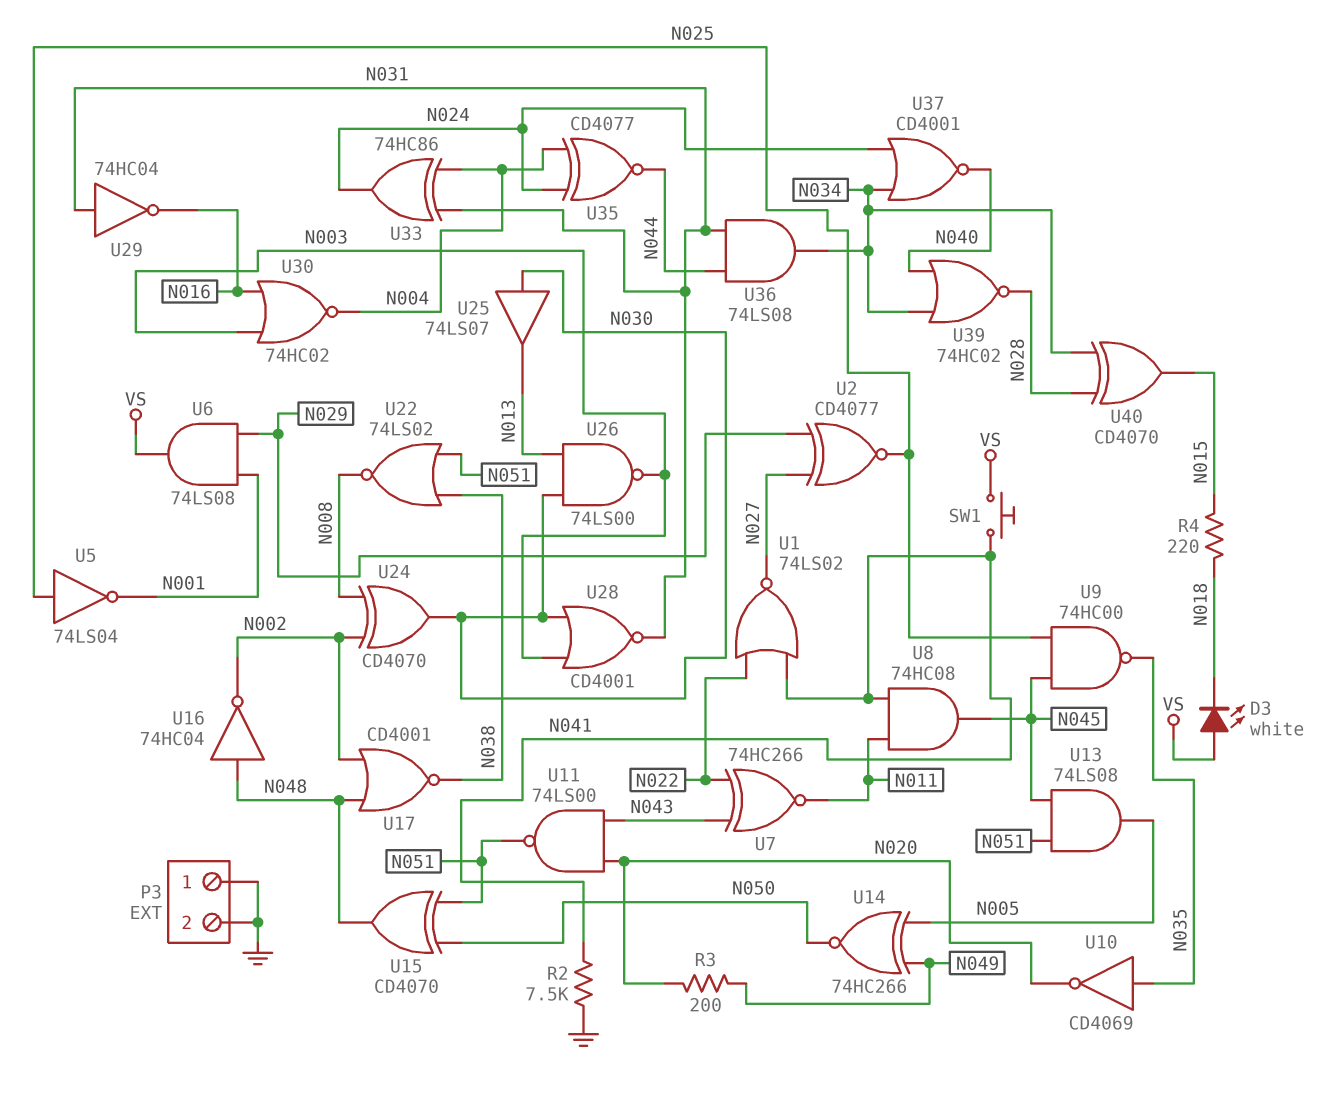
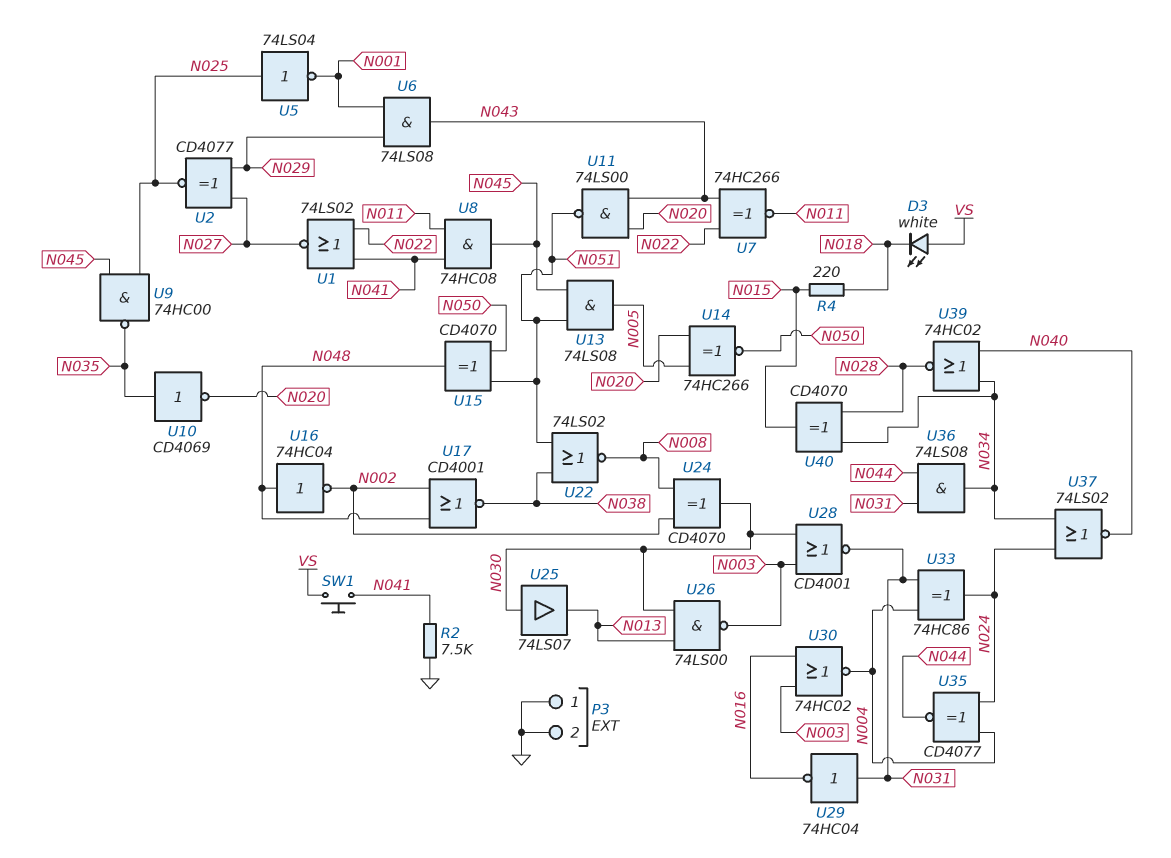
R3: 200 (N020, N049) -> none
U6: AND 74LS08 (in N001, in N029, out VS) -> AND 74LS08 (in N001, in N029, out N043)
U14: XNOR 74HC266 (in N005, in N049, out N050) -> XNOR 74HC266 (in N005, in N020, out N050)
U37: NOR CD4001 (in N024, in N034, out N040) -> NOR 74LS02 (in N024, in N034, out N040)

